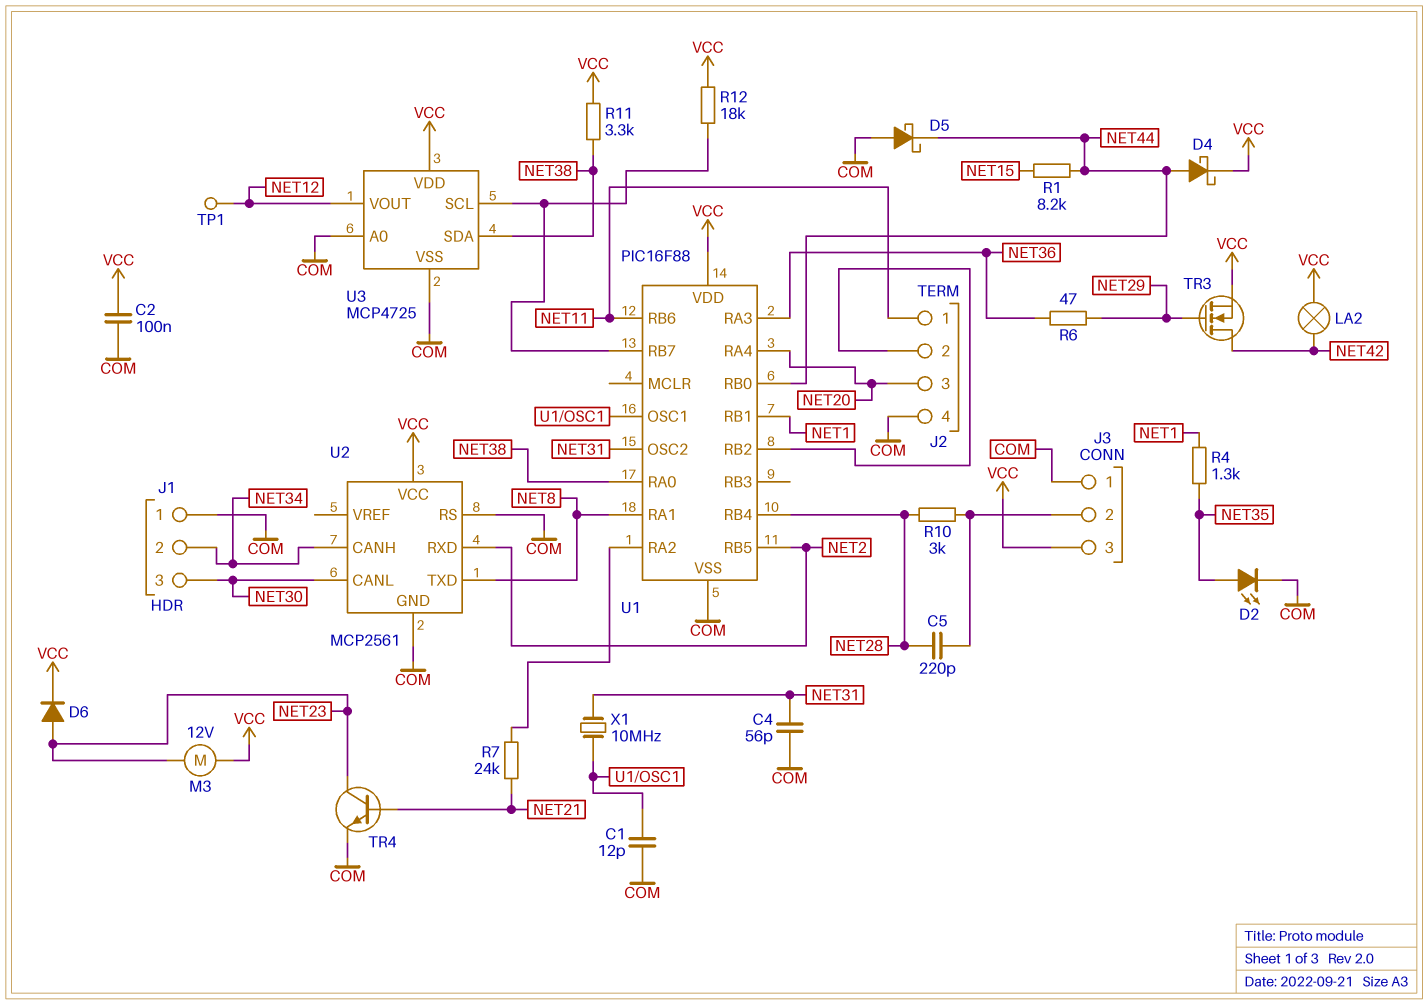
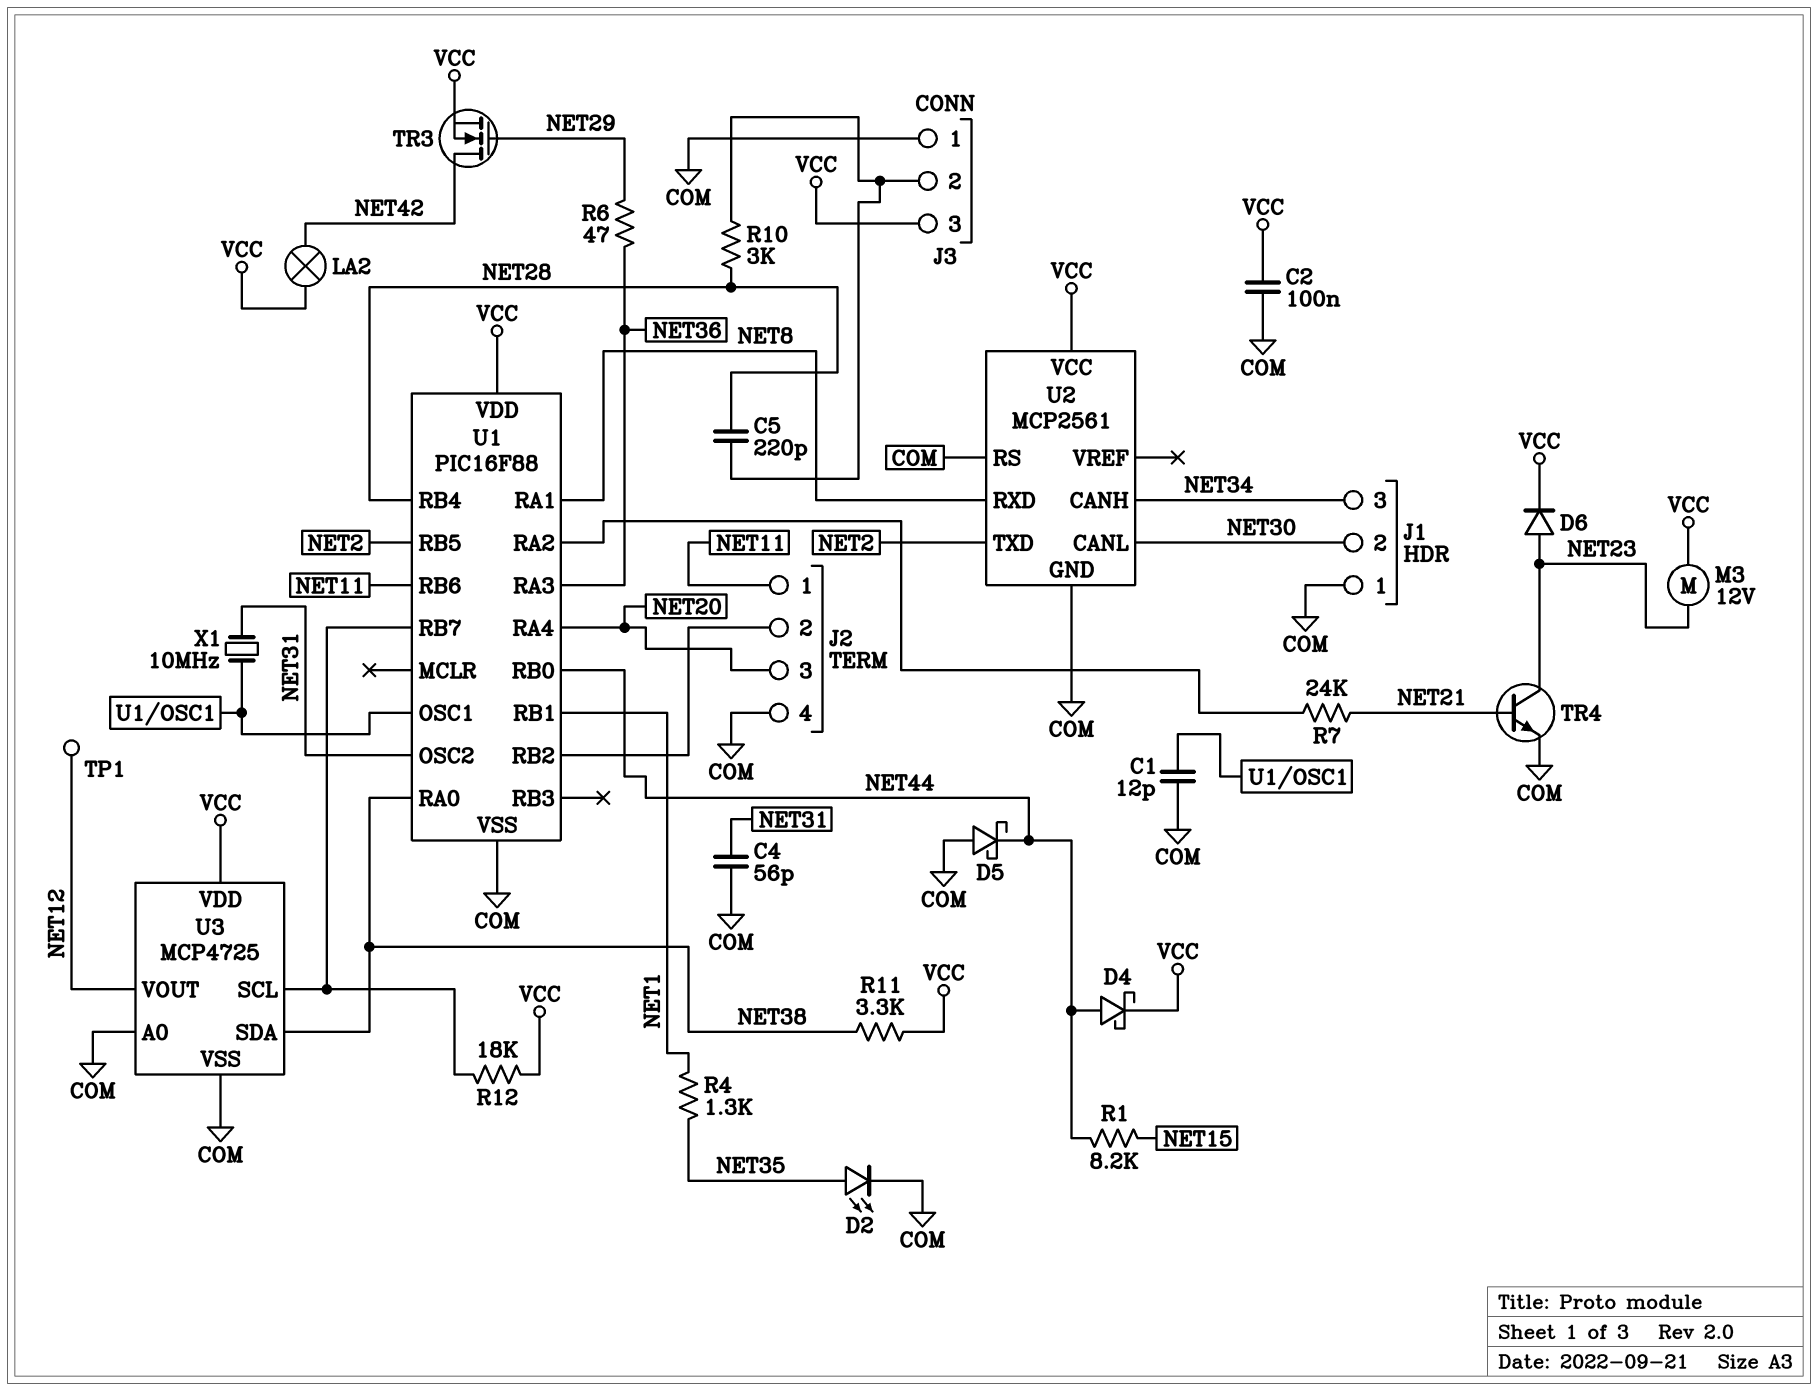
J1 pin 2: NET34 -> NET30
J1 pin 3: NET30 -> NET34
U2 pin RXD: NET2 -> NET8
U2 pin TXD: NET8 -> NET2

